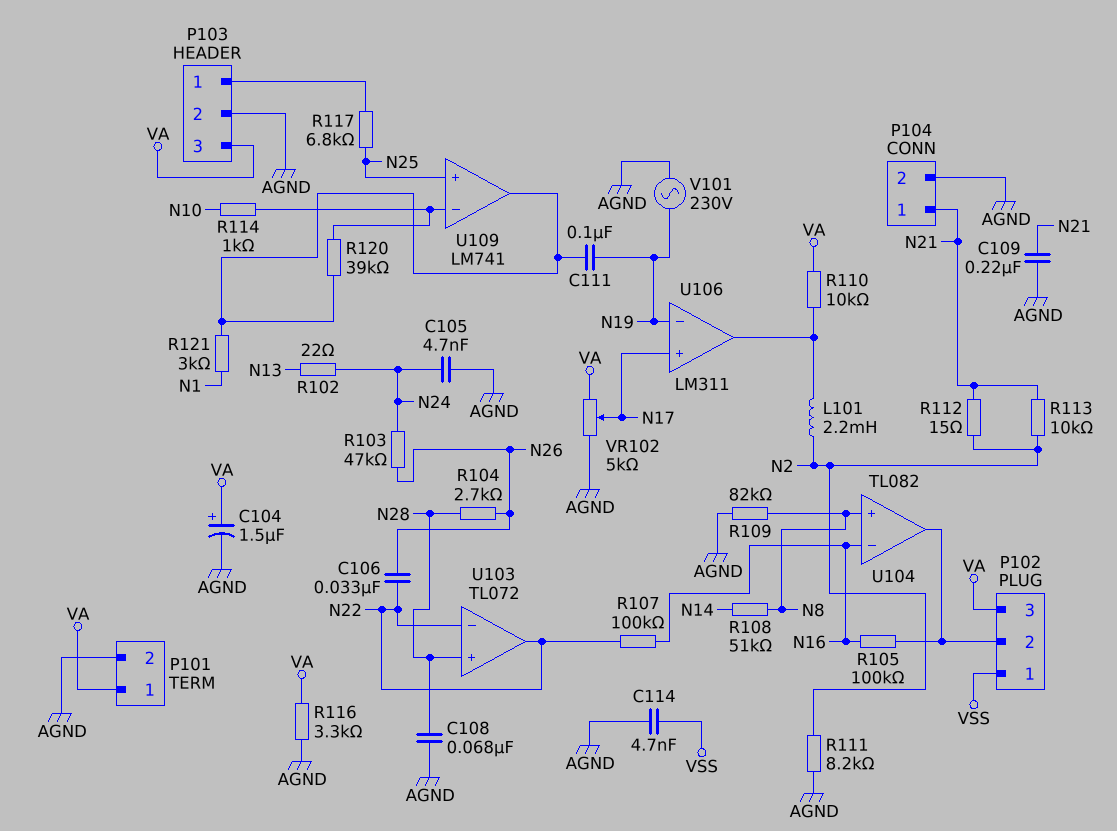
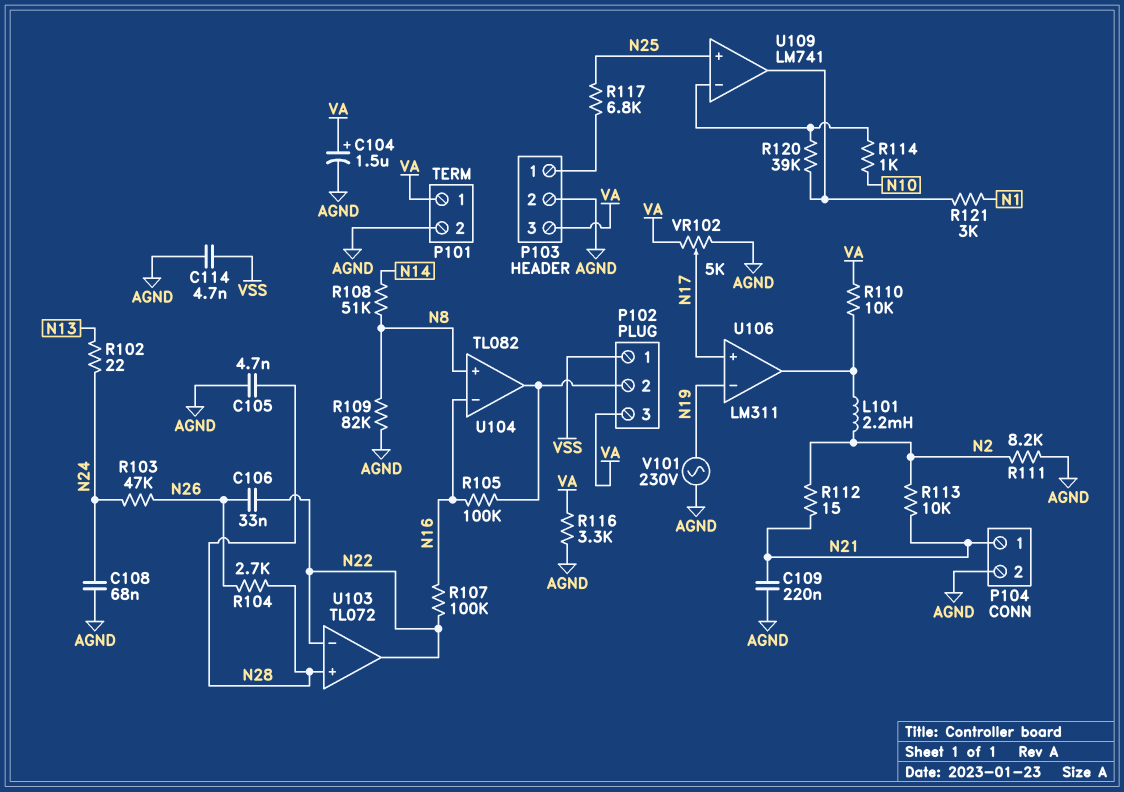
C105: 4.7nF (AGND, N24) -> 4.7nF (AGND, N28)
C108: 68nF (AGND, N28) -> 68nF (AGND, N24)
C111: 100nF (N19, U109/out) -> none

